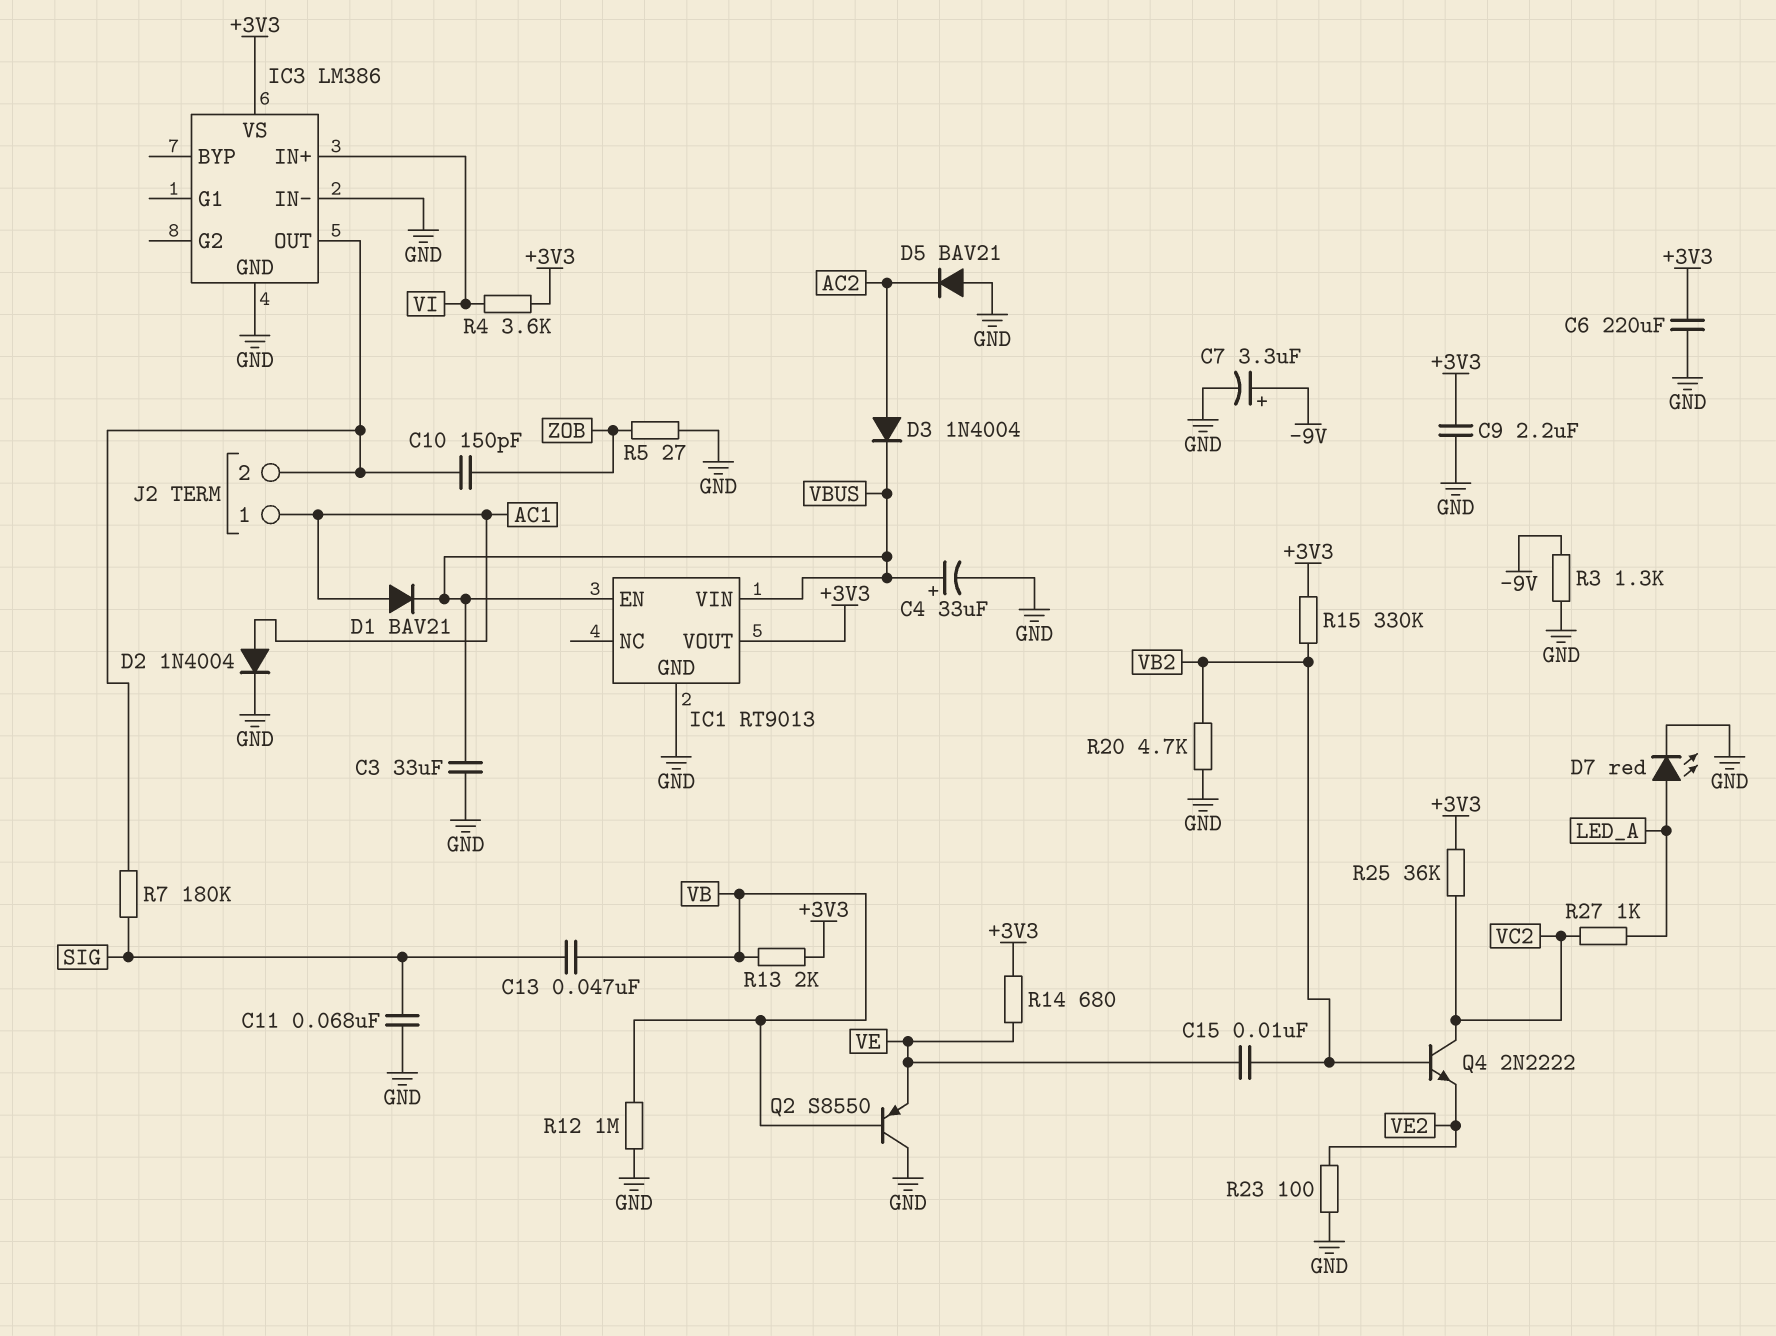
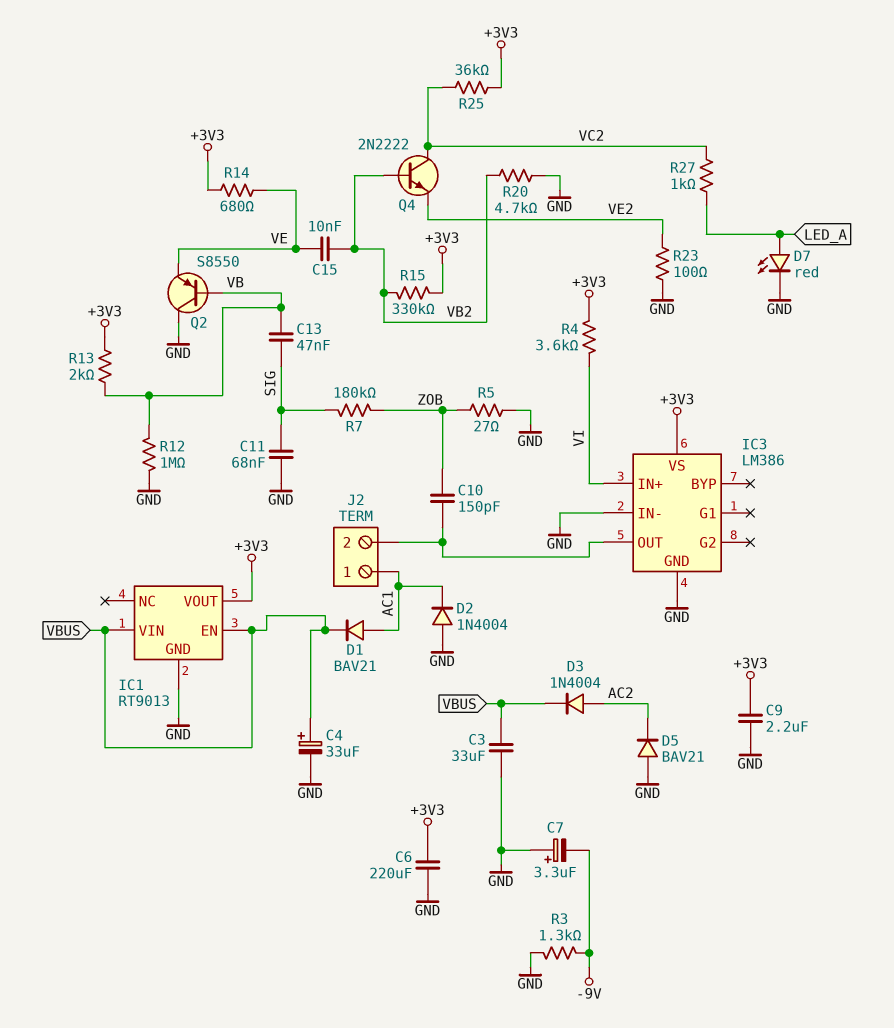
C7: 3.3uF (plus -9V, minus GND) -> 3.3uF (plus GND, minus -9V)
D2: diode 1N4004 (A AC1, K GND) -> diode 1N4004 (A GND, K AC1)
R7: 180k (IC3/OUT, SIG) -> 180k (SIG, ZOB)

